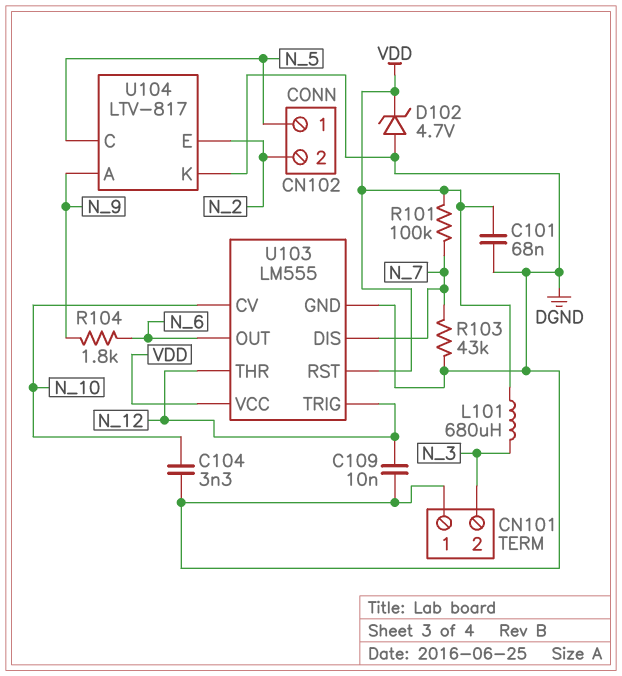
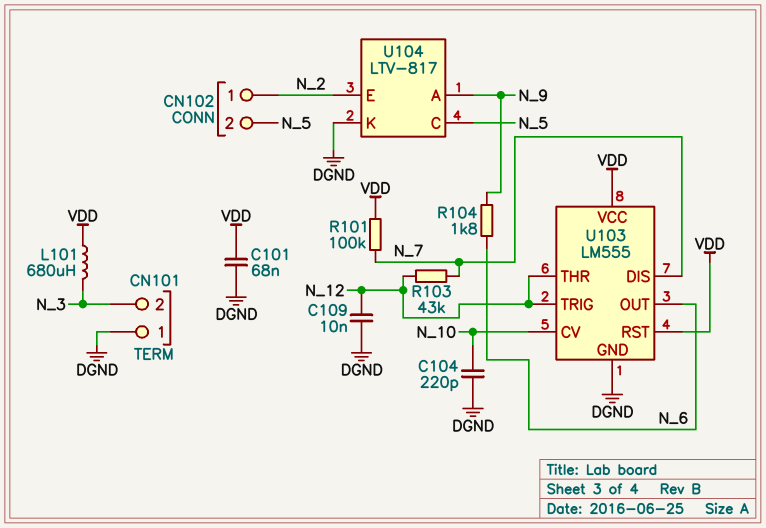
C104: 3.3nF (DGND, N_10) -> 220pF (DGND, N_10)
CN102 pin 1: N_5 -> N_2
CN102 pin 2: N_2 -> N_5
D102: zener 4.7V (A DGND, K VDD) -> none
R103: 43k (DGND, N_7) -> 43k (N_7, N_12)

